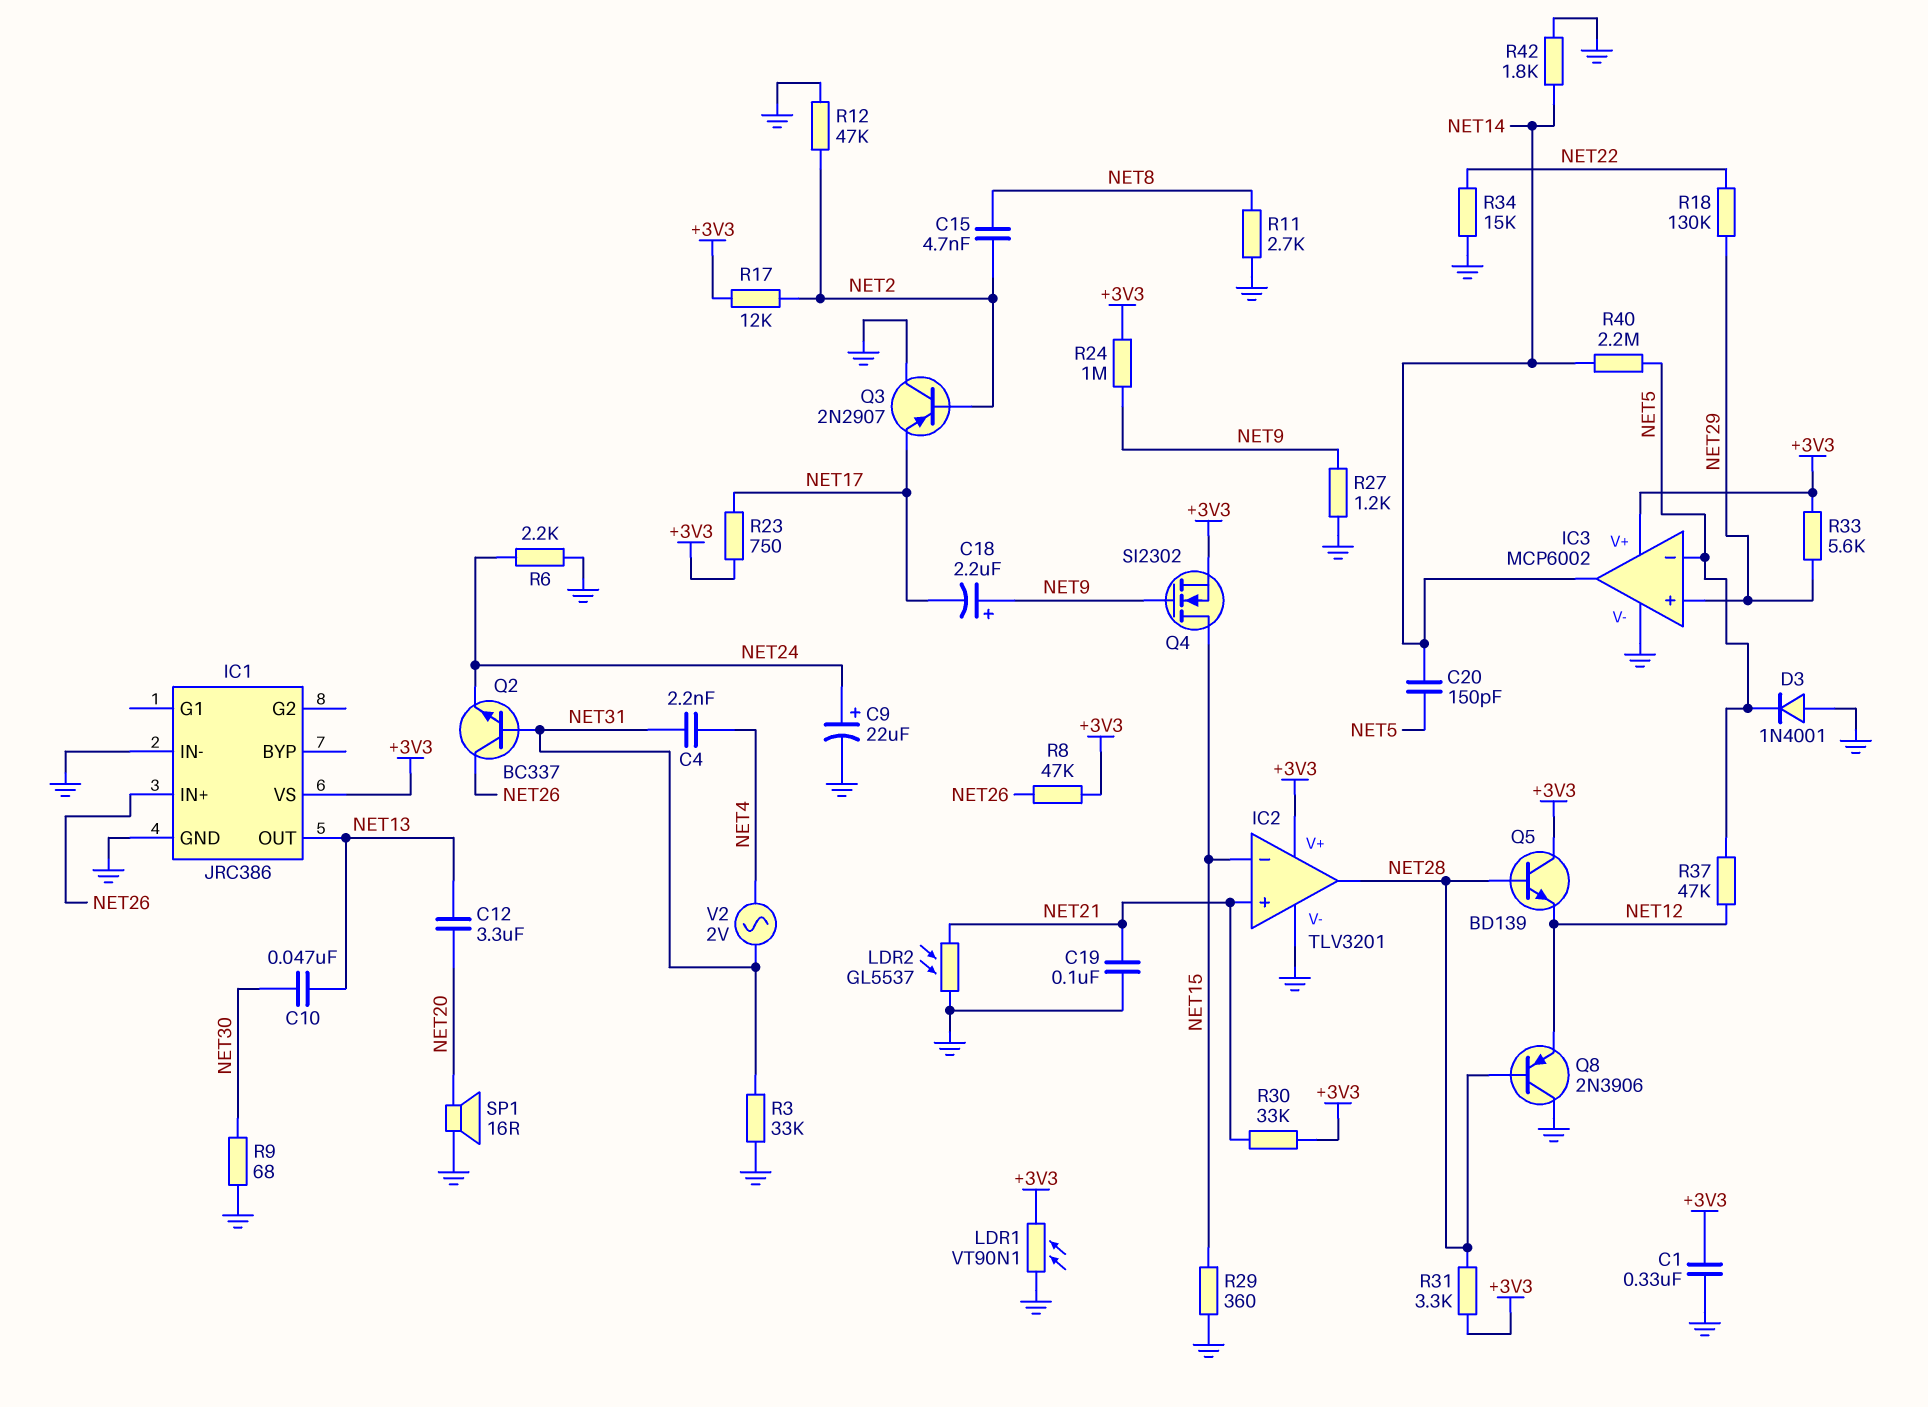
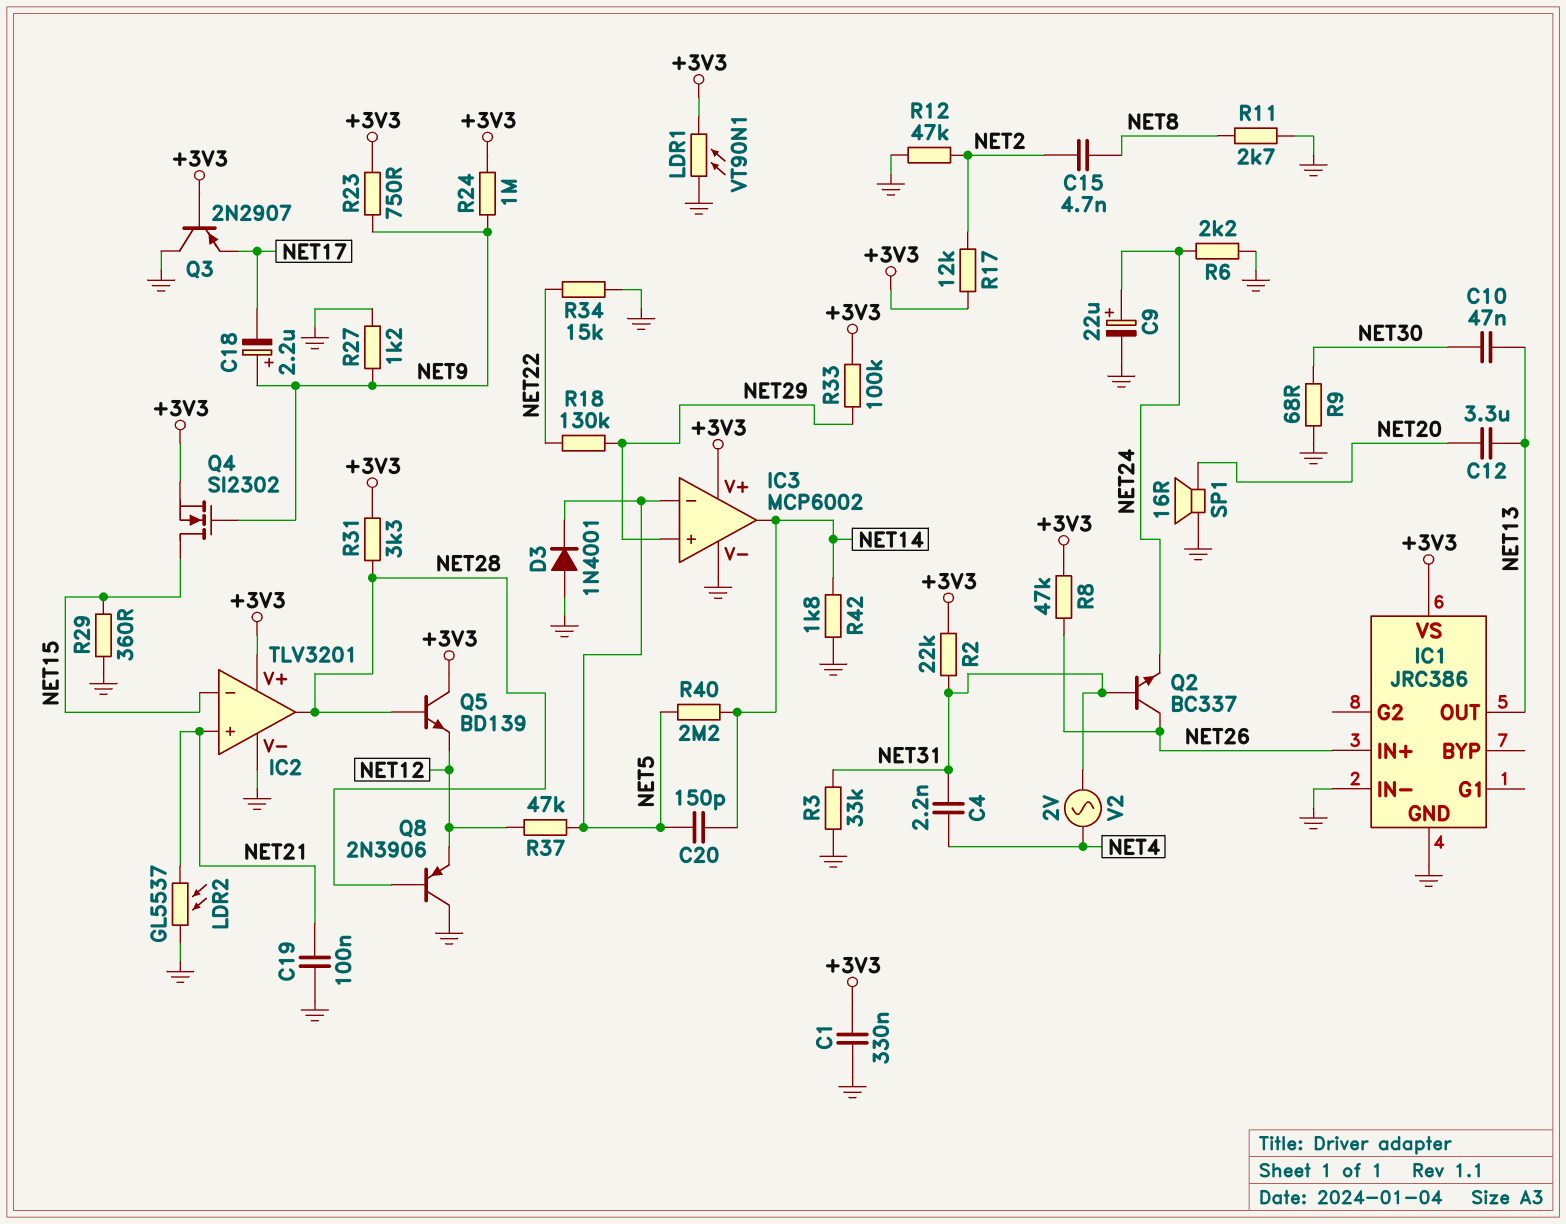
Q3: PNP 2N2907 (B NET2, C GND, E NET17) -> PNP 2N2907 (B +3V3, C GND, E NET17)
R2: none -> 22k (+3V3, NET31)
R23: 750 (+3V3, NET17) -> 750 (+3V3, NET9)
R30: 33k (+3V3, NET21) -> none
R33: 5.6k (+3V3, NET29) -> 100k (+3V3, NET29)

